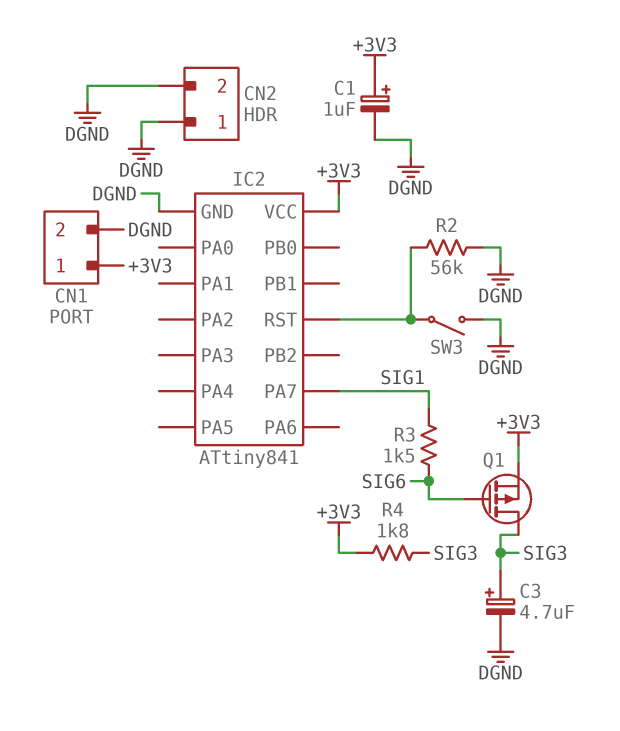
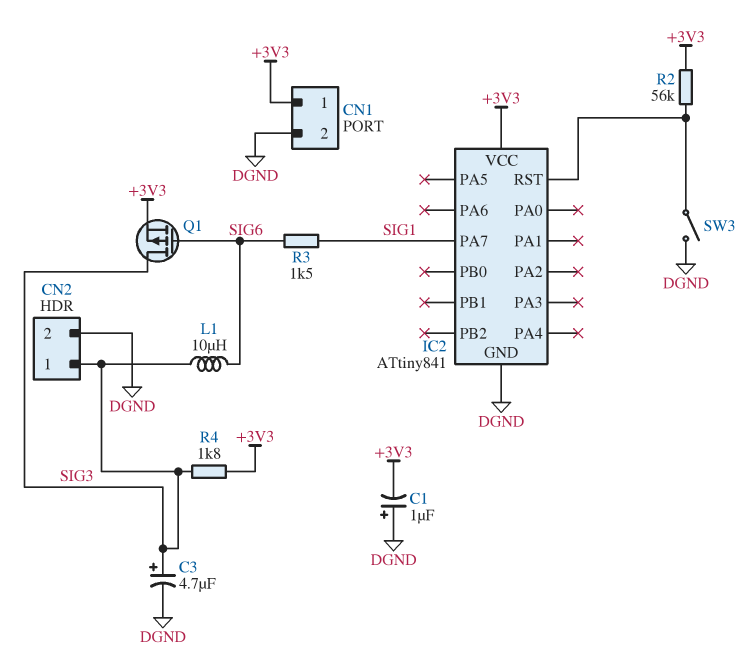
C1: 1uF (plus +3V3, minus DGND) -> 1uF (plus DGND, minus +3V3)
CN2 pin 1: DGND -> SIG3
L1: none -> 10uH (SIG3, SIG6)
R2: 56k (DGND, IC2/RST) -> 56k (+3V3, IC2/RST)

